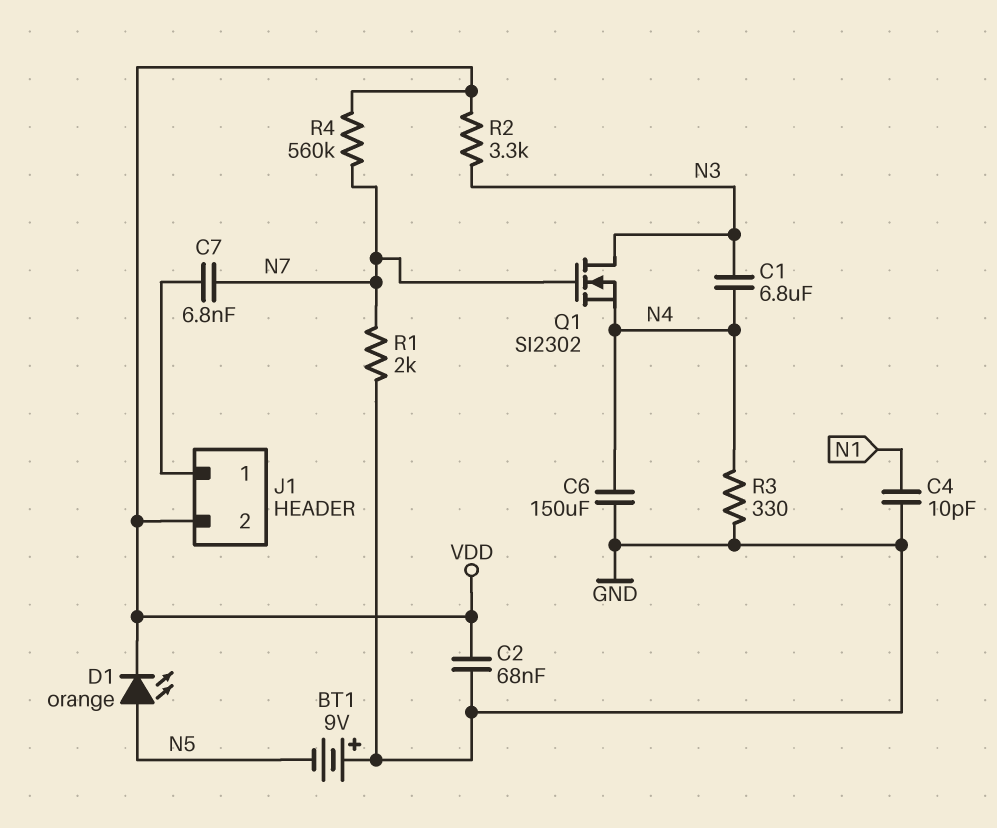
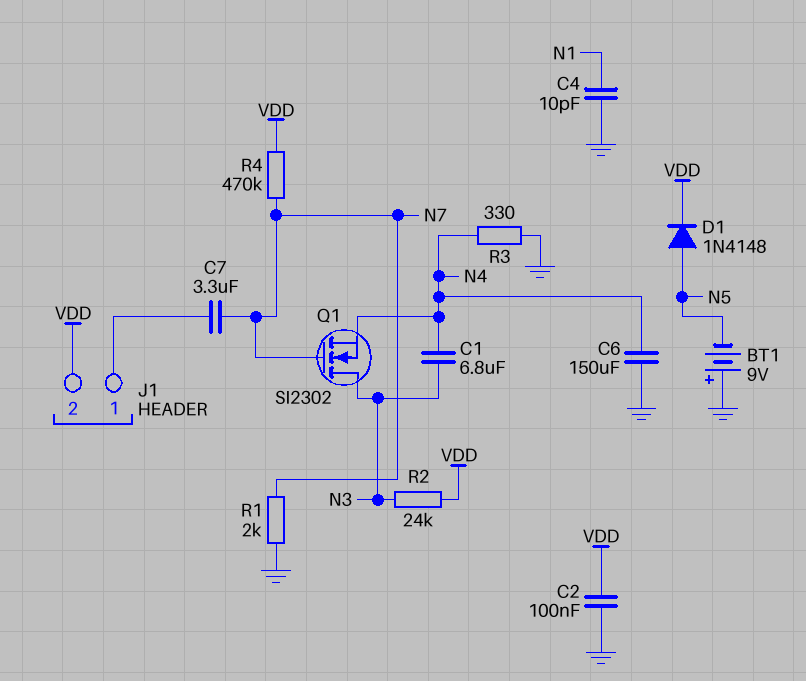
C2: 68nF (GND, VDD) -> 100nF (GND, VDD)
C7: 6.8nF (J1/1, N7) -> 3.3uF (J1/1, N7)
D1: LED orange (A N5, K VDD) -> diode 1N4148 (A N5, K VDD)
R2: 3.3k (N3, VDD) -> 24k (N3, VDD)
R4: 560k (N7, VDD) -> 470k (N7, VDD)

